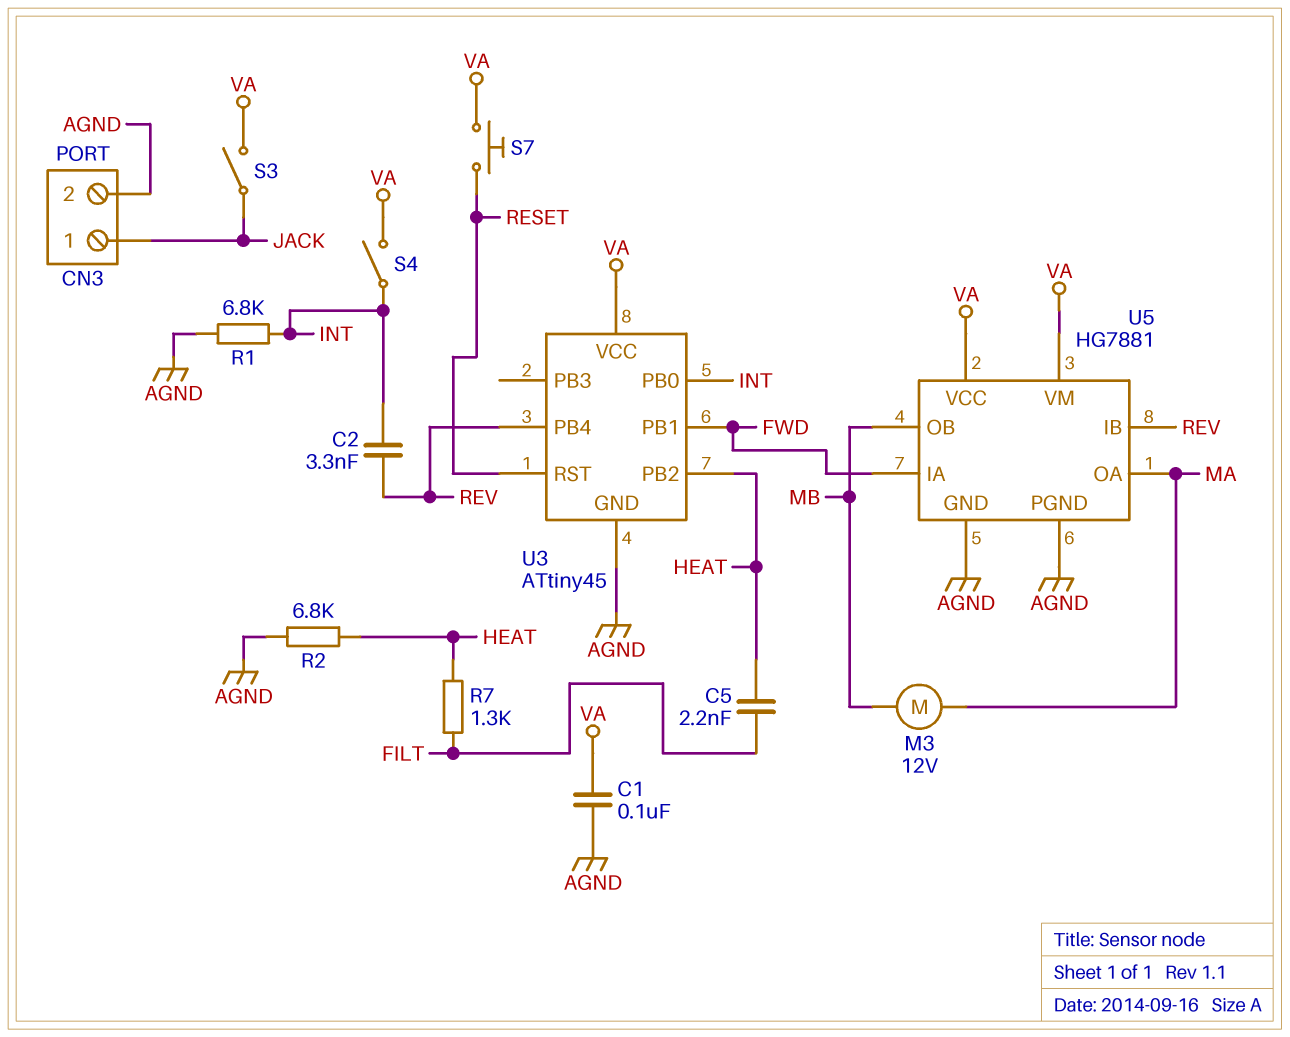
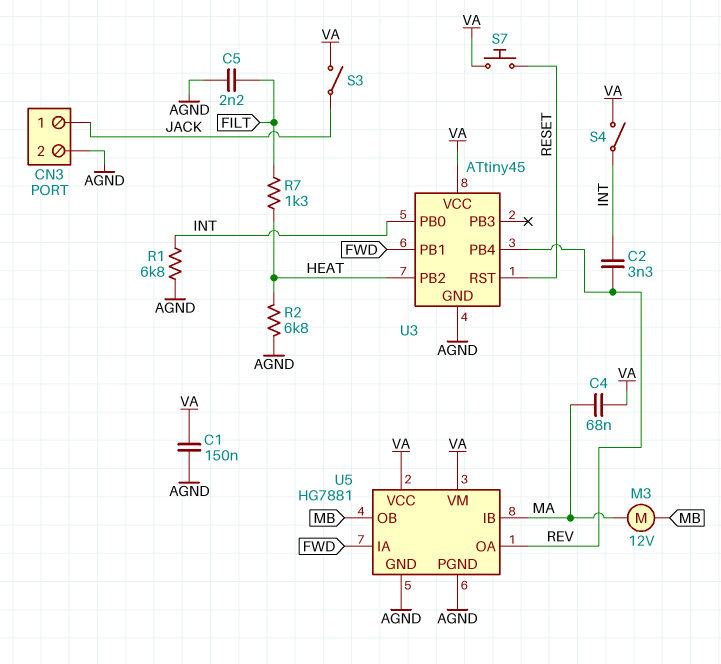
C1: 100nF (AGND, VA) -> 150nF (AGND, VA)
C4: none -> 68nF (MA, VA)
C5: 2.2nF (FILT, HEAT) -> 2.2nF (AGND, FILT)
U5 pin IB: REV -> MA
U5 pin OA: MA -> REV

